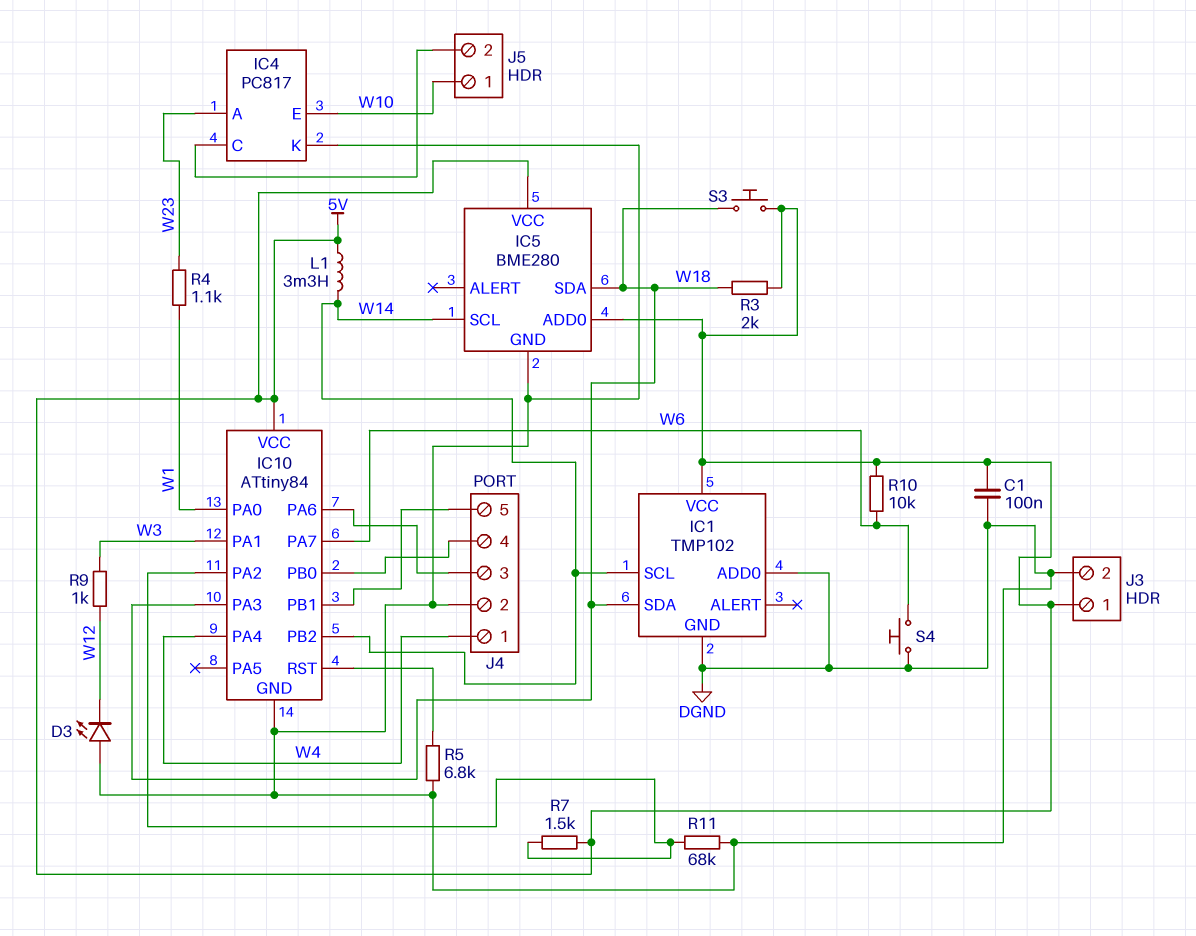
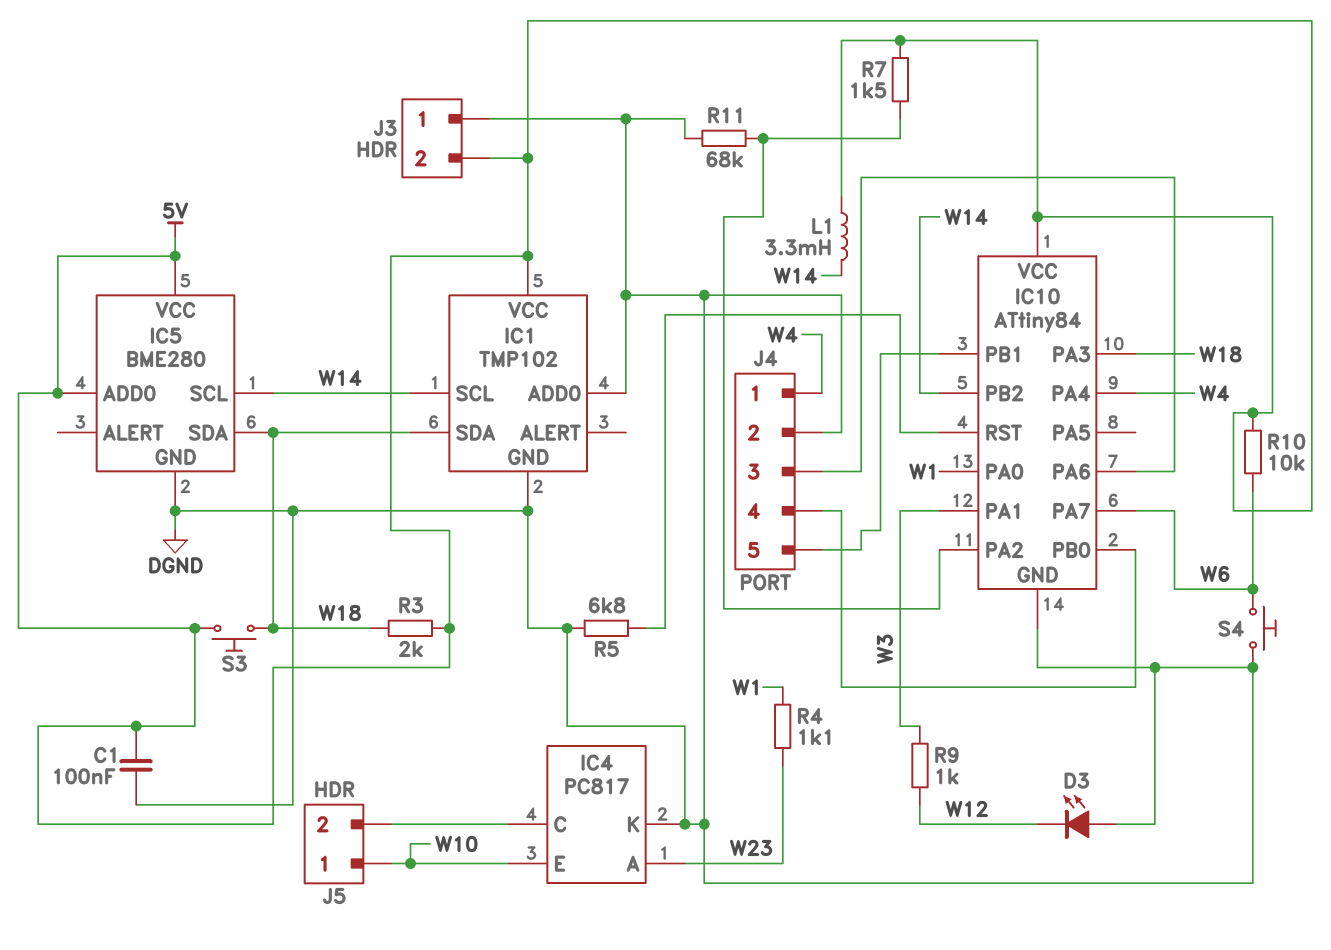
J3 pin 1: 5V -> DGND
J3 pin 2: DGND -> 5V

